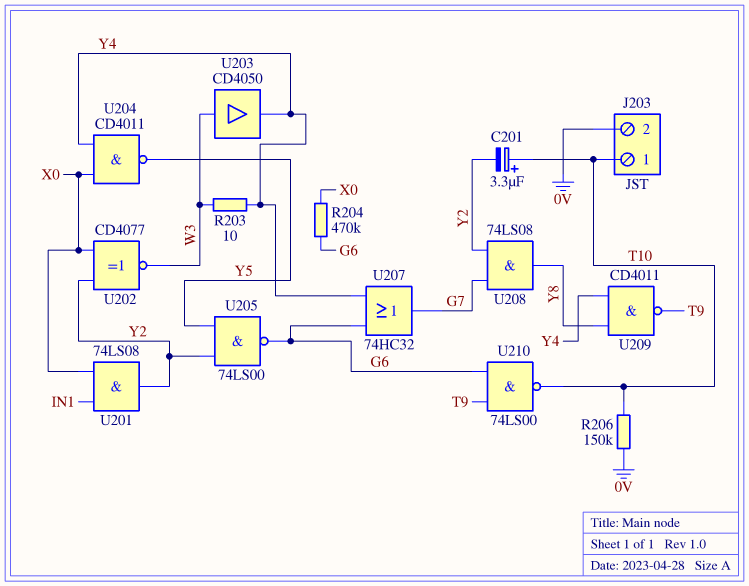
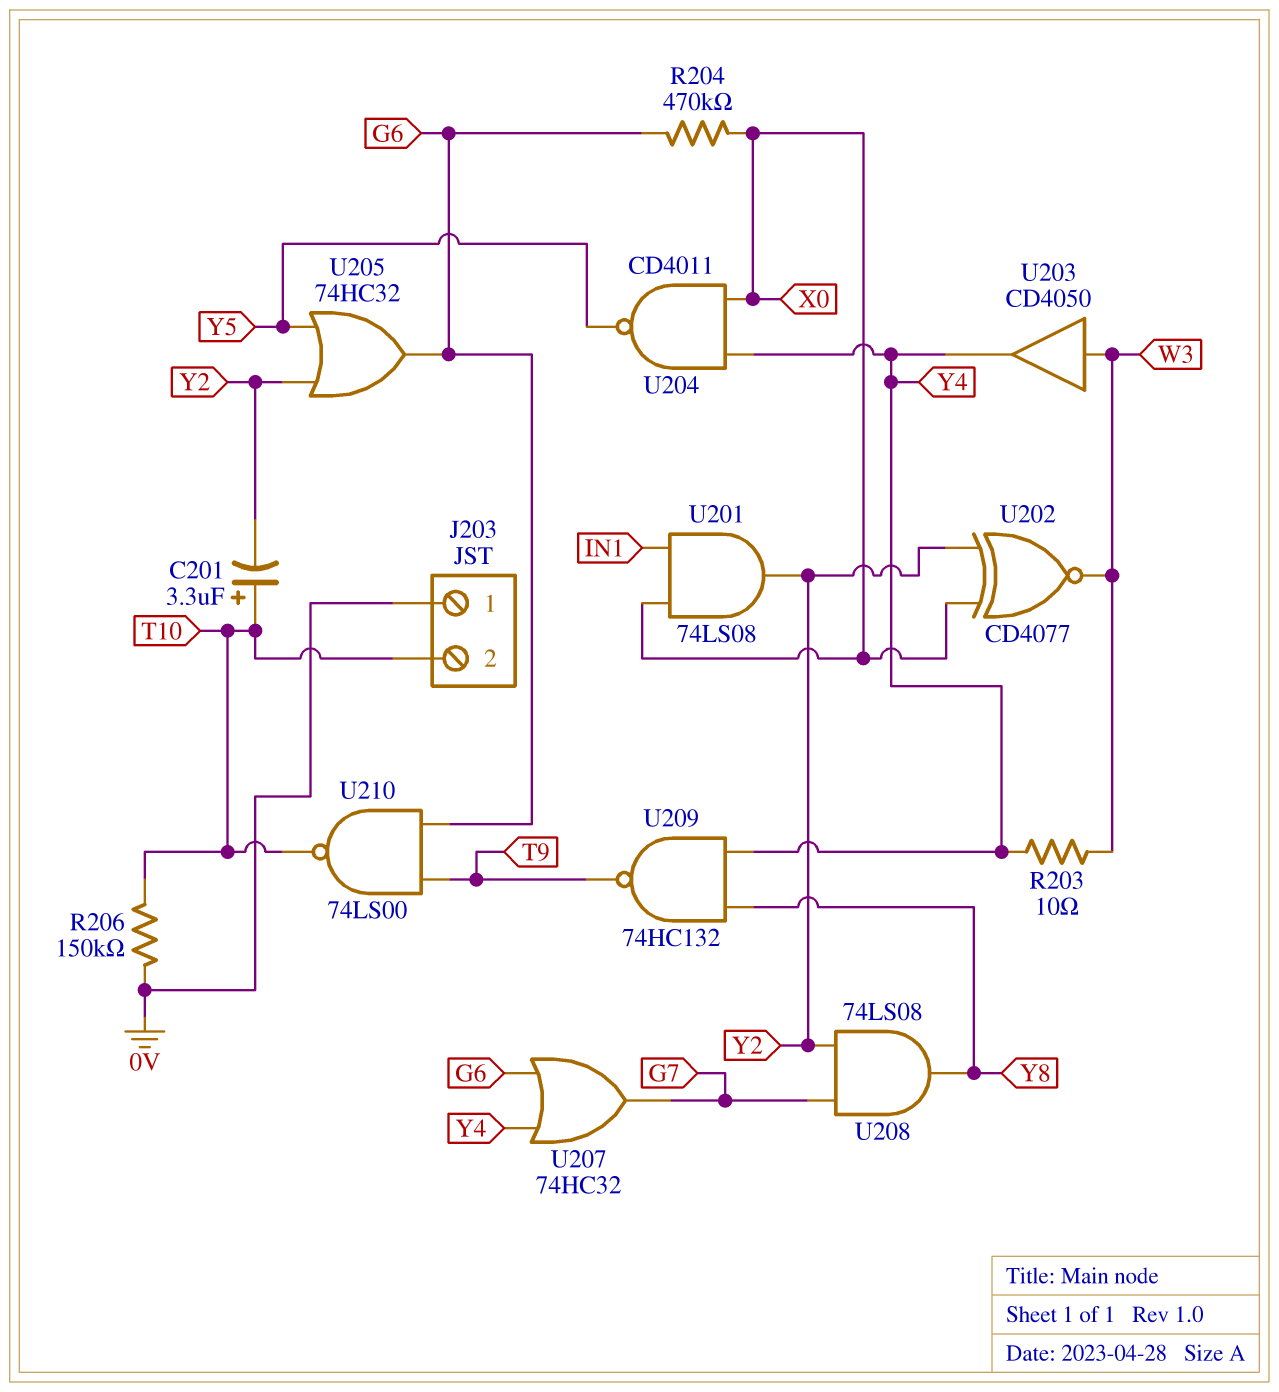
J203 pin 1: T10 -> 0V
J203 pin 2: 0V -> T10
U205: NAND 74LS00 (in Y2, in Y5, out G6) -> OR 74HC32 (in Y2, in Y5, out G6)
U209: NAND CD4011 (in Y4, in Y8, out T9) -> NAND 74HC132 (in Y4, in Y8, out T9)

